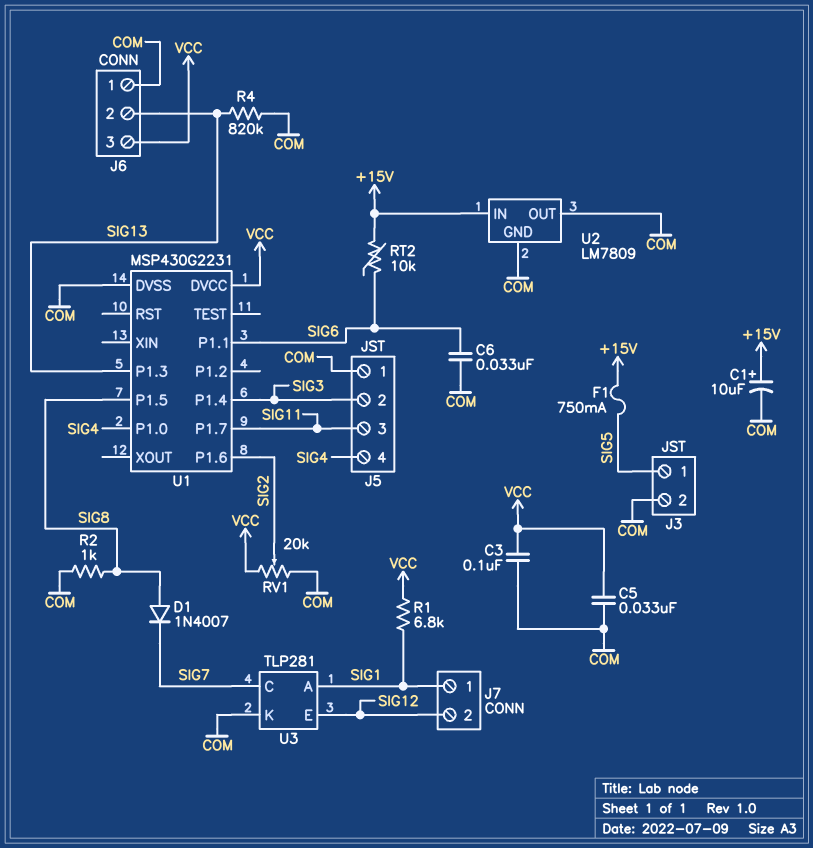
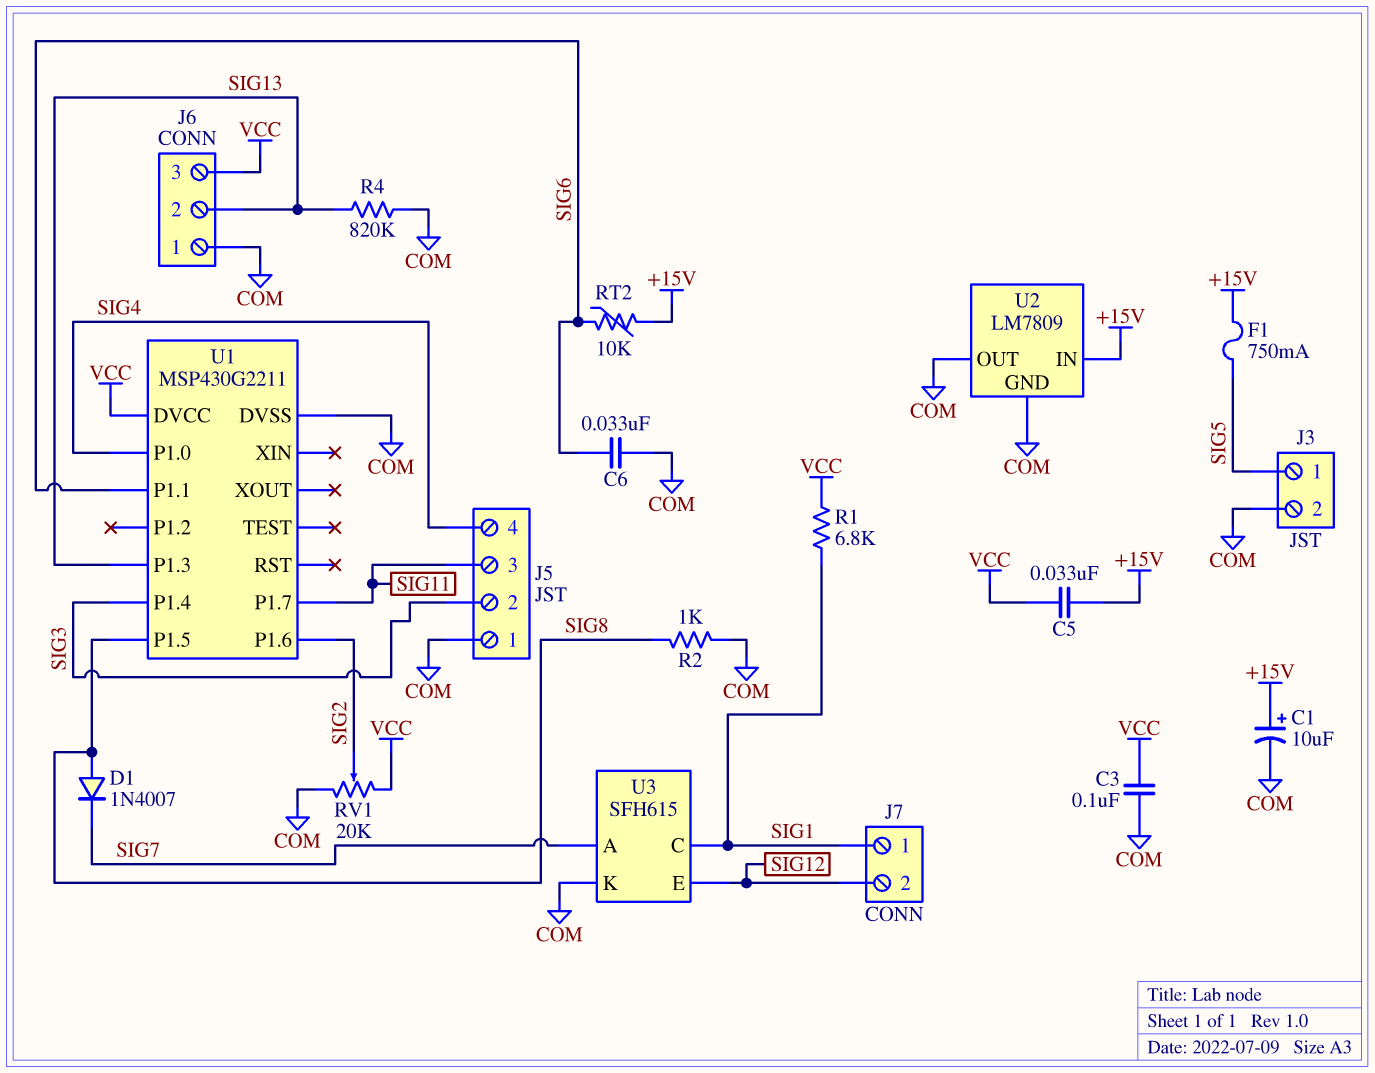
C5: 33nF (COM, VCC) -> 33nF (+15V, VCC)
U1: MSP430G2231 -> MSP430G2211
U3: TLP281 -> SFH615
U3 pin A: SIG1 -> SIG7
U3 pin C: SIG7 -> SIG1

